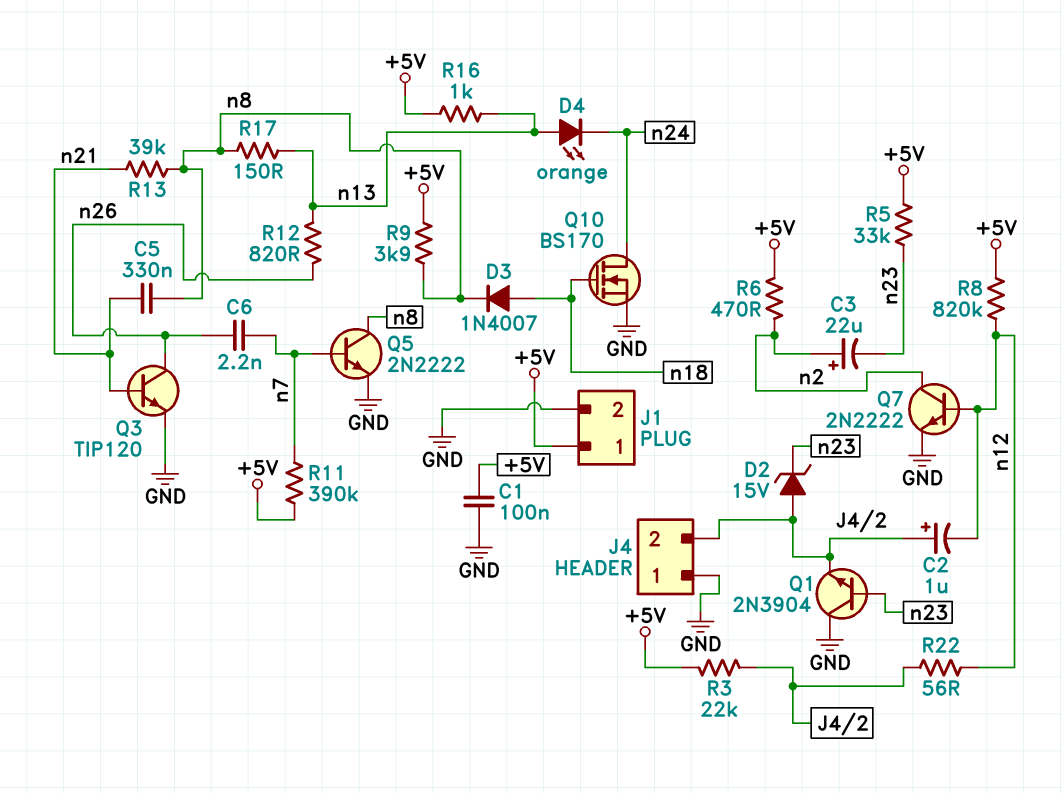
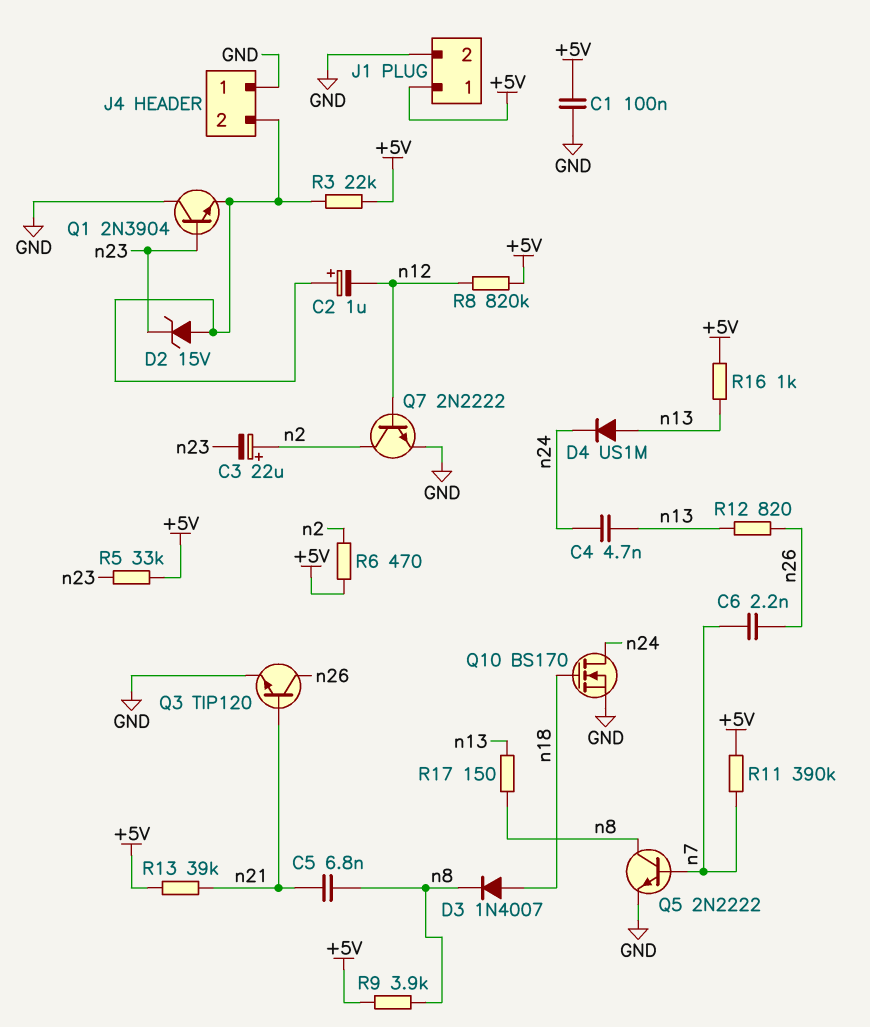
C4: none -> 4.7nF (n13, n24)
C5: 330nF (n8, n21) -> 6.8nF (n8, n21)
D4: LED orange (A n13, K n24) -> diode US1M (A n13, K n24)
R13: 39k (n8, n21) -> 39k (+5V, n21)
R22: 56 (J4/2, n12) -> none

